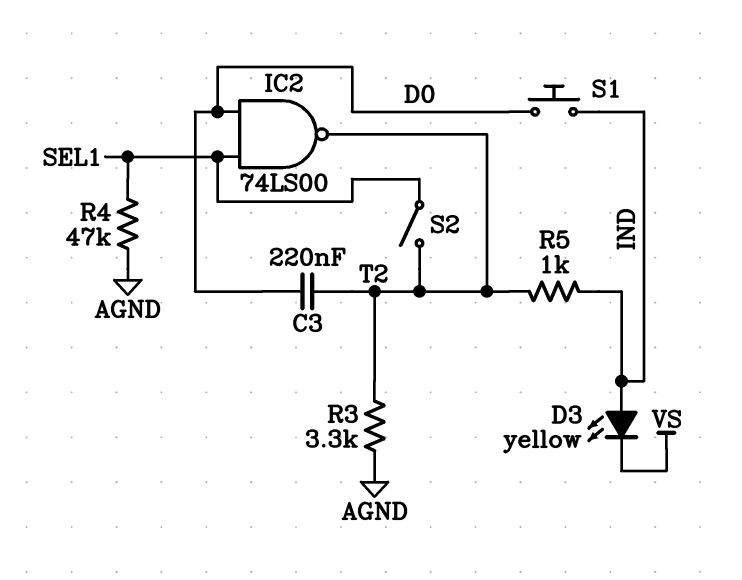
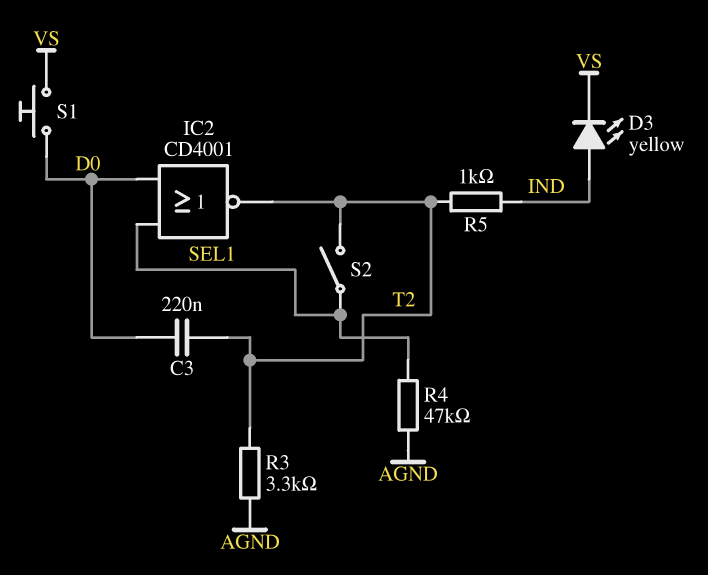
IC2: NAND 74LS00 (in D0, in SEL1, out T2) -> NOR CD4001 (in D0, in SEL1, out T2)
S1: button (D0, IND) -> button (D0, VS)

